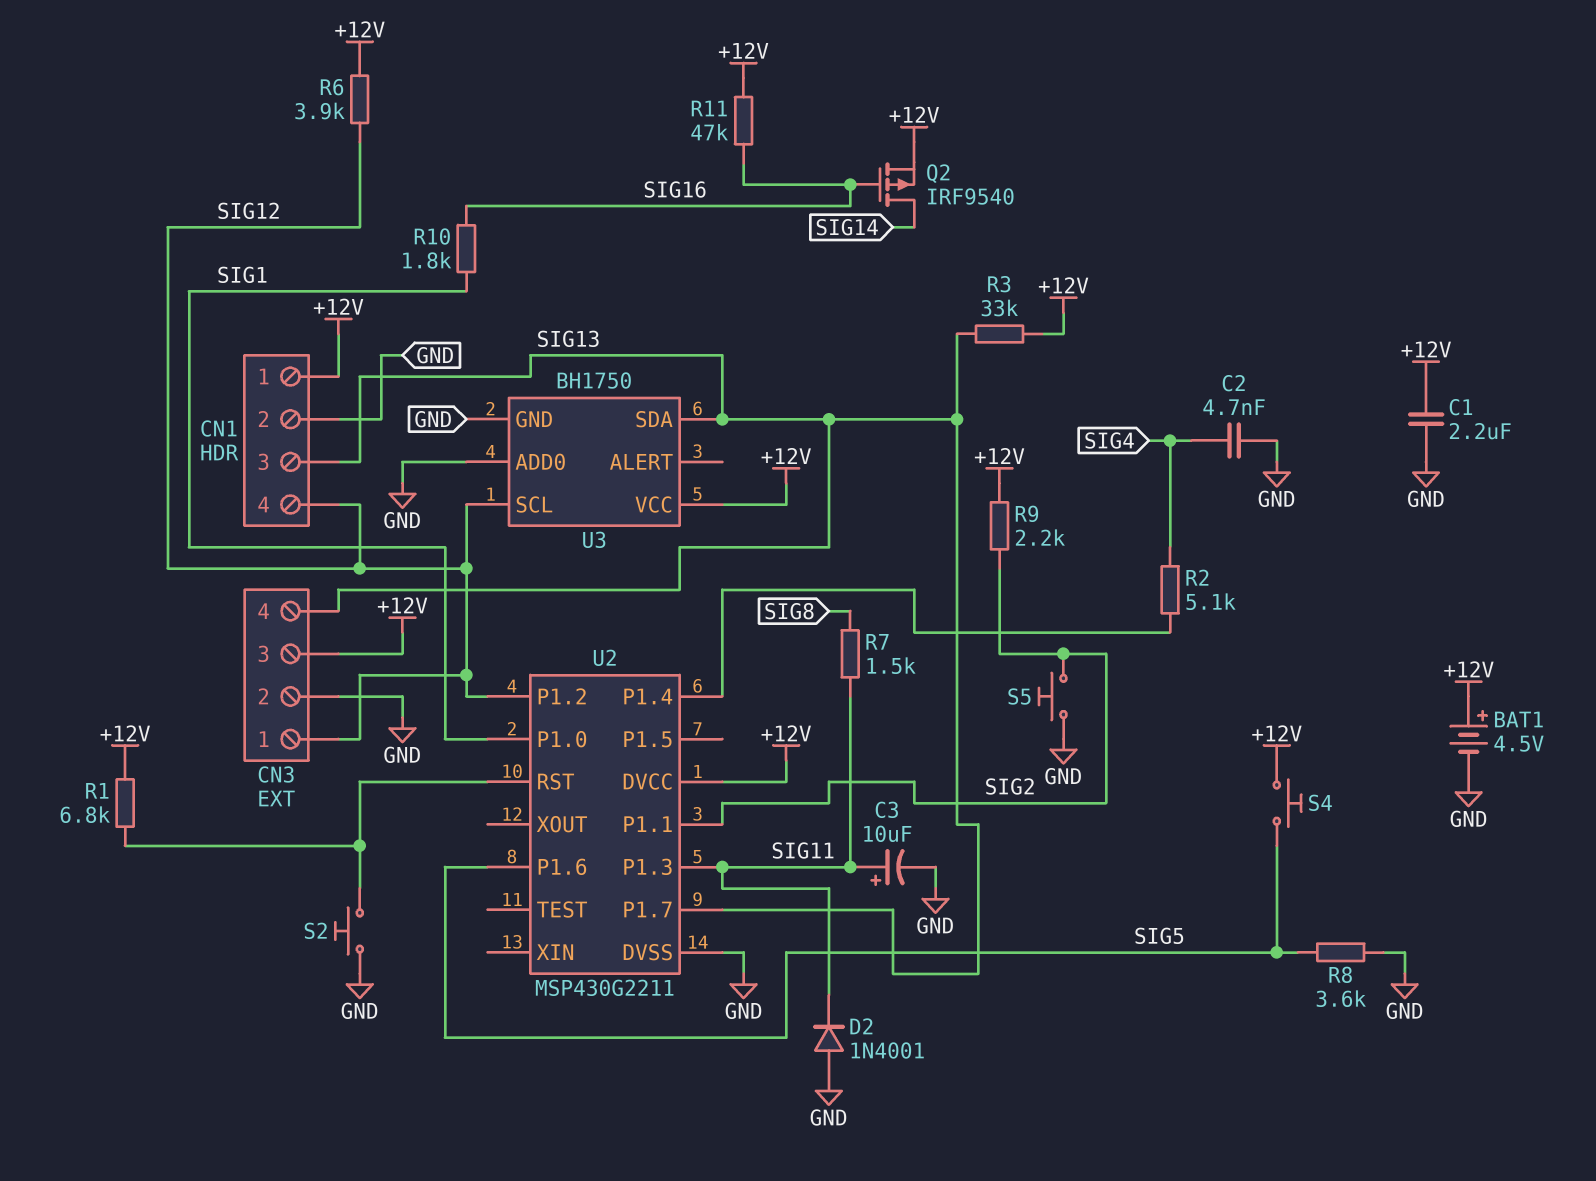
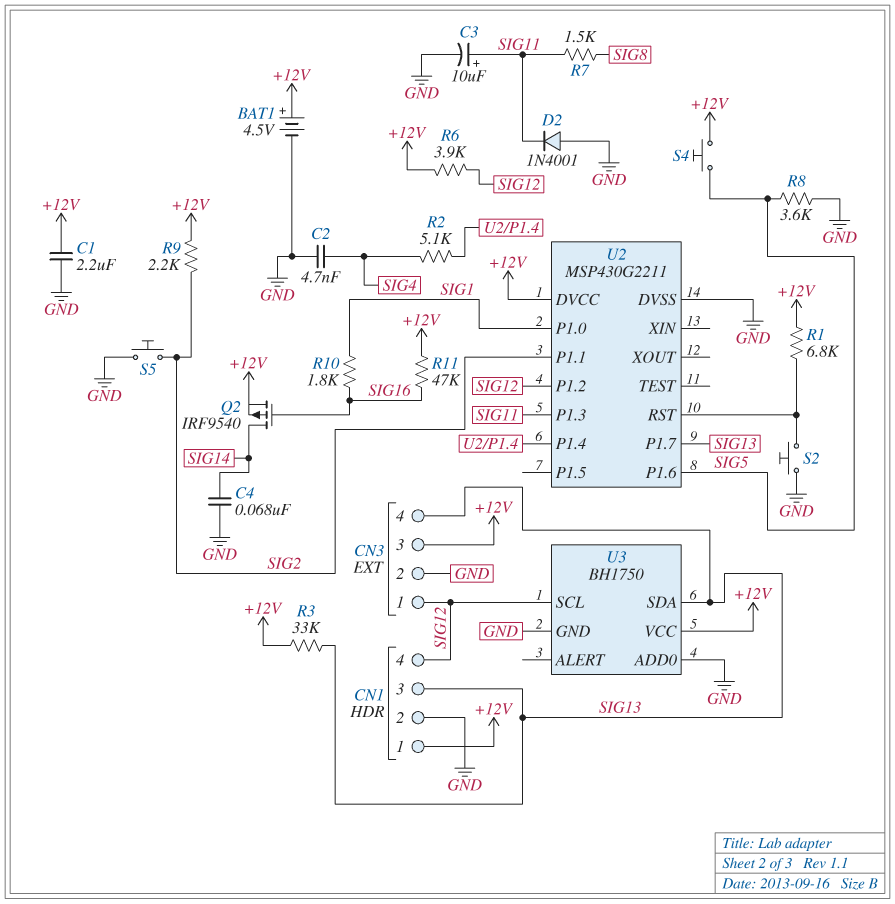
C4: none -> 68nF (GND, SIG14)

